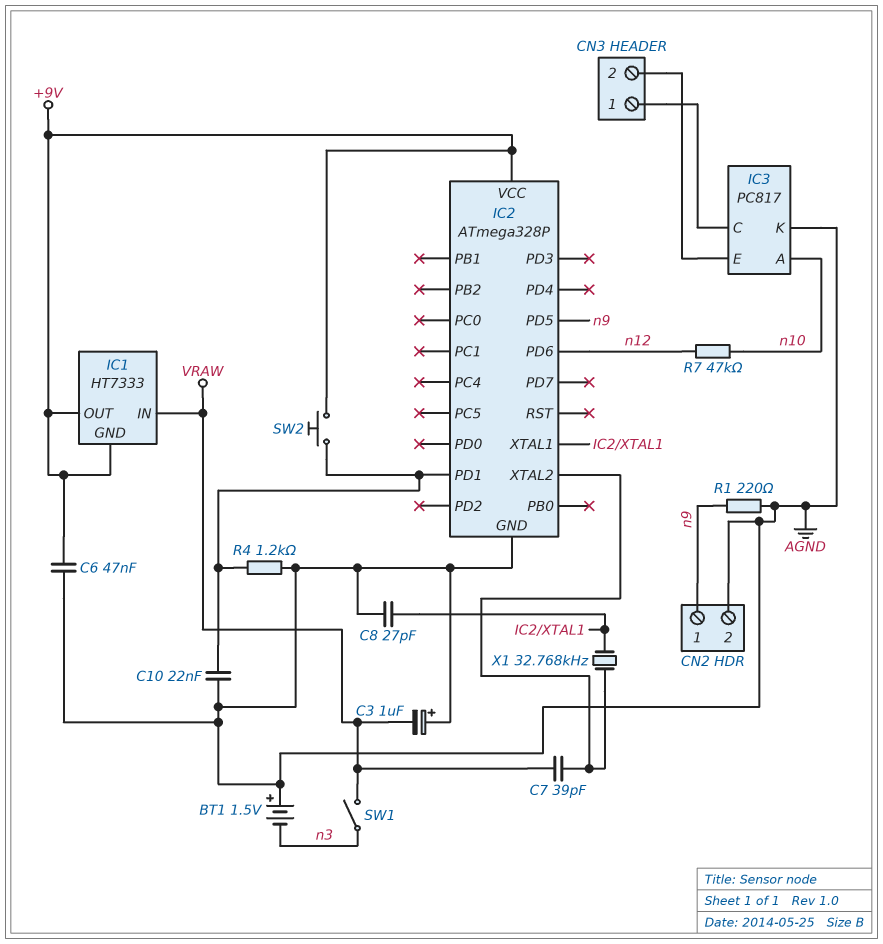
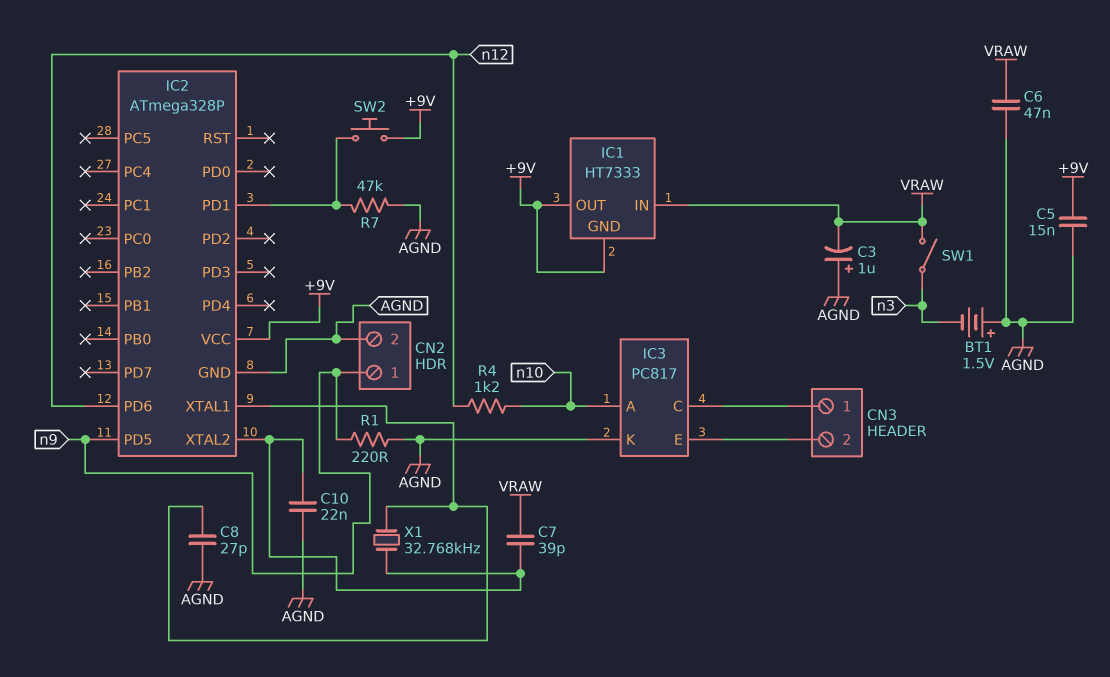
C5: none -> 15nF (+9V, AGND)
C6: 47nF (+9V, AGND) -> 47nF (AGND, VRAW)
C10: 22nF (AGND, IC2/PD1) -> 22nF (AGND, IC2/XTAL2)
R4: 1.2k (AGND, IC2/PD1) -> 1.2k (n10, n12)
R7: 47k (n10, n12) -> 47k (AGND, IC2/PD1)

